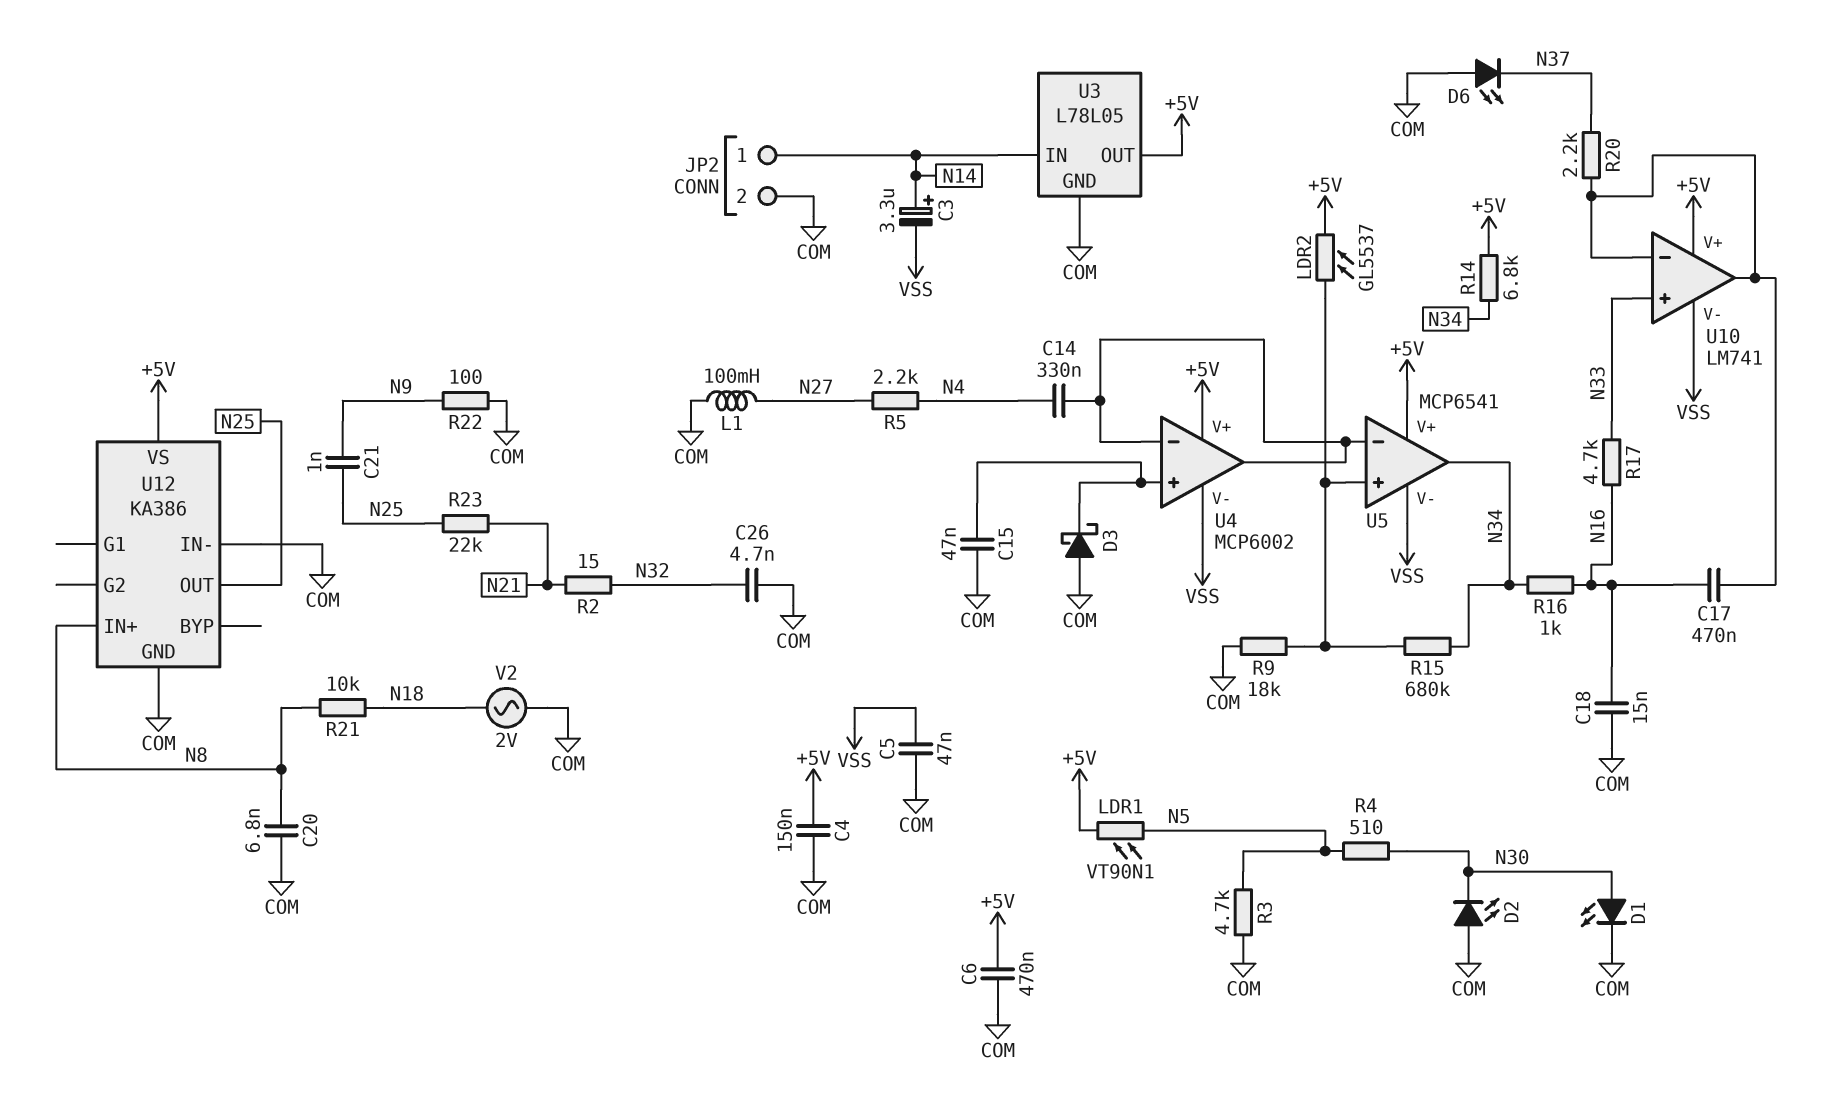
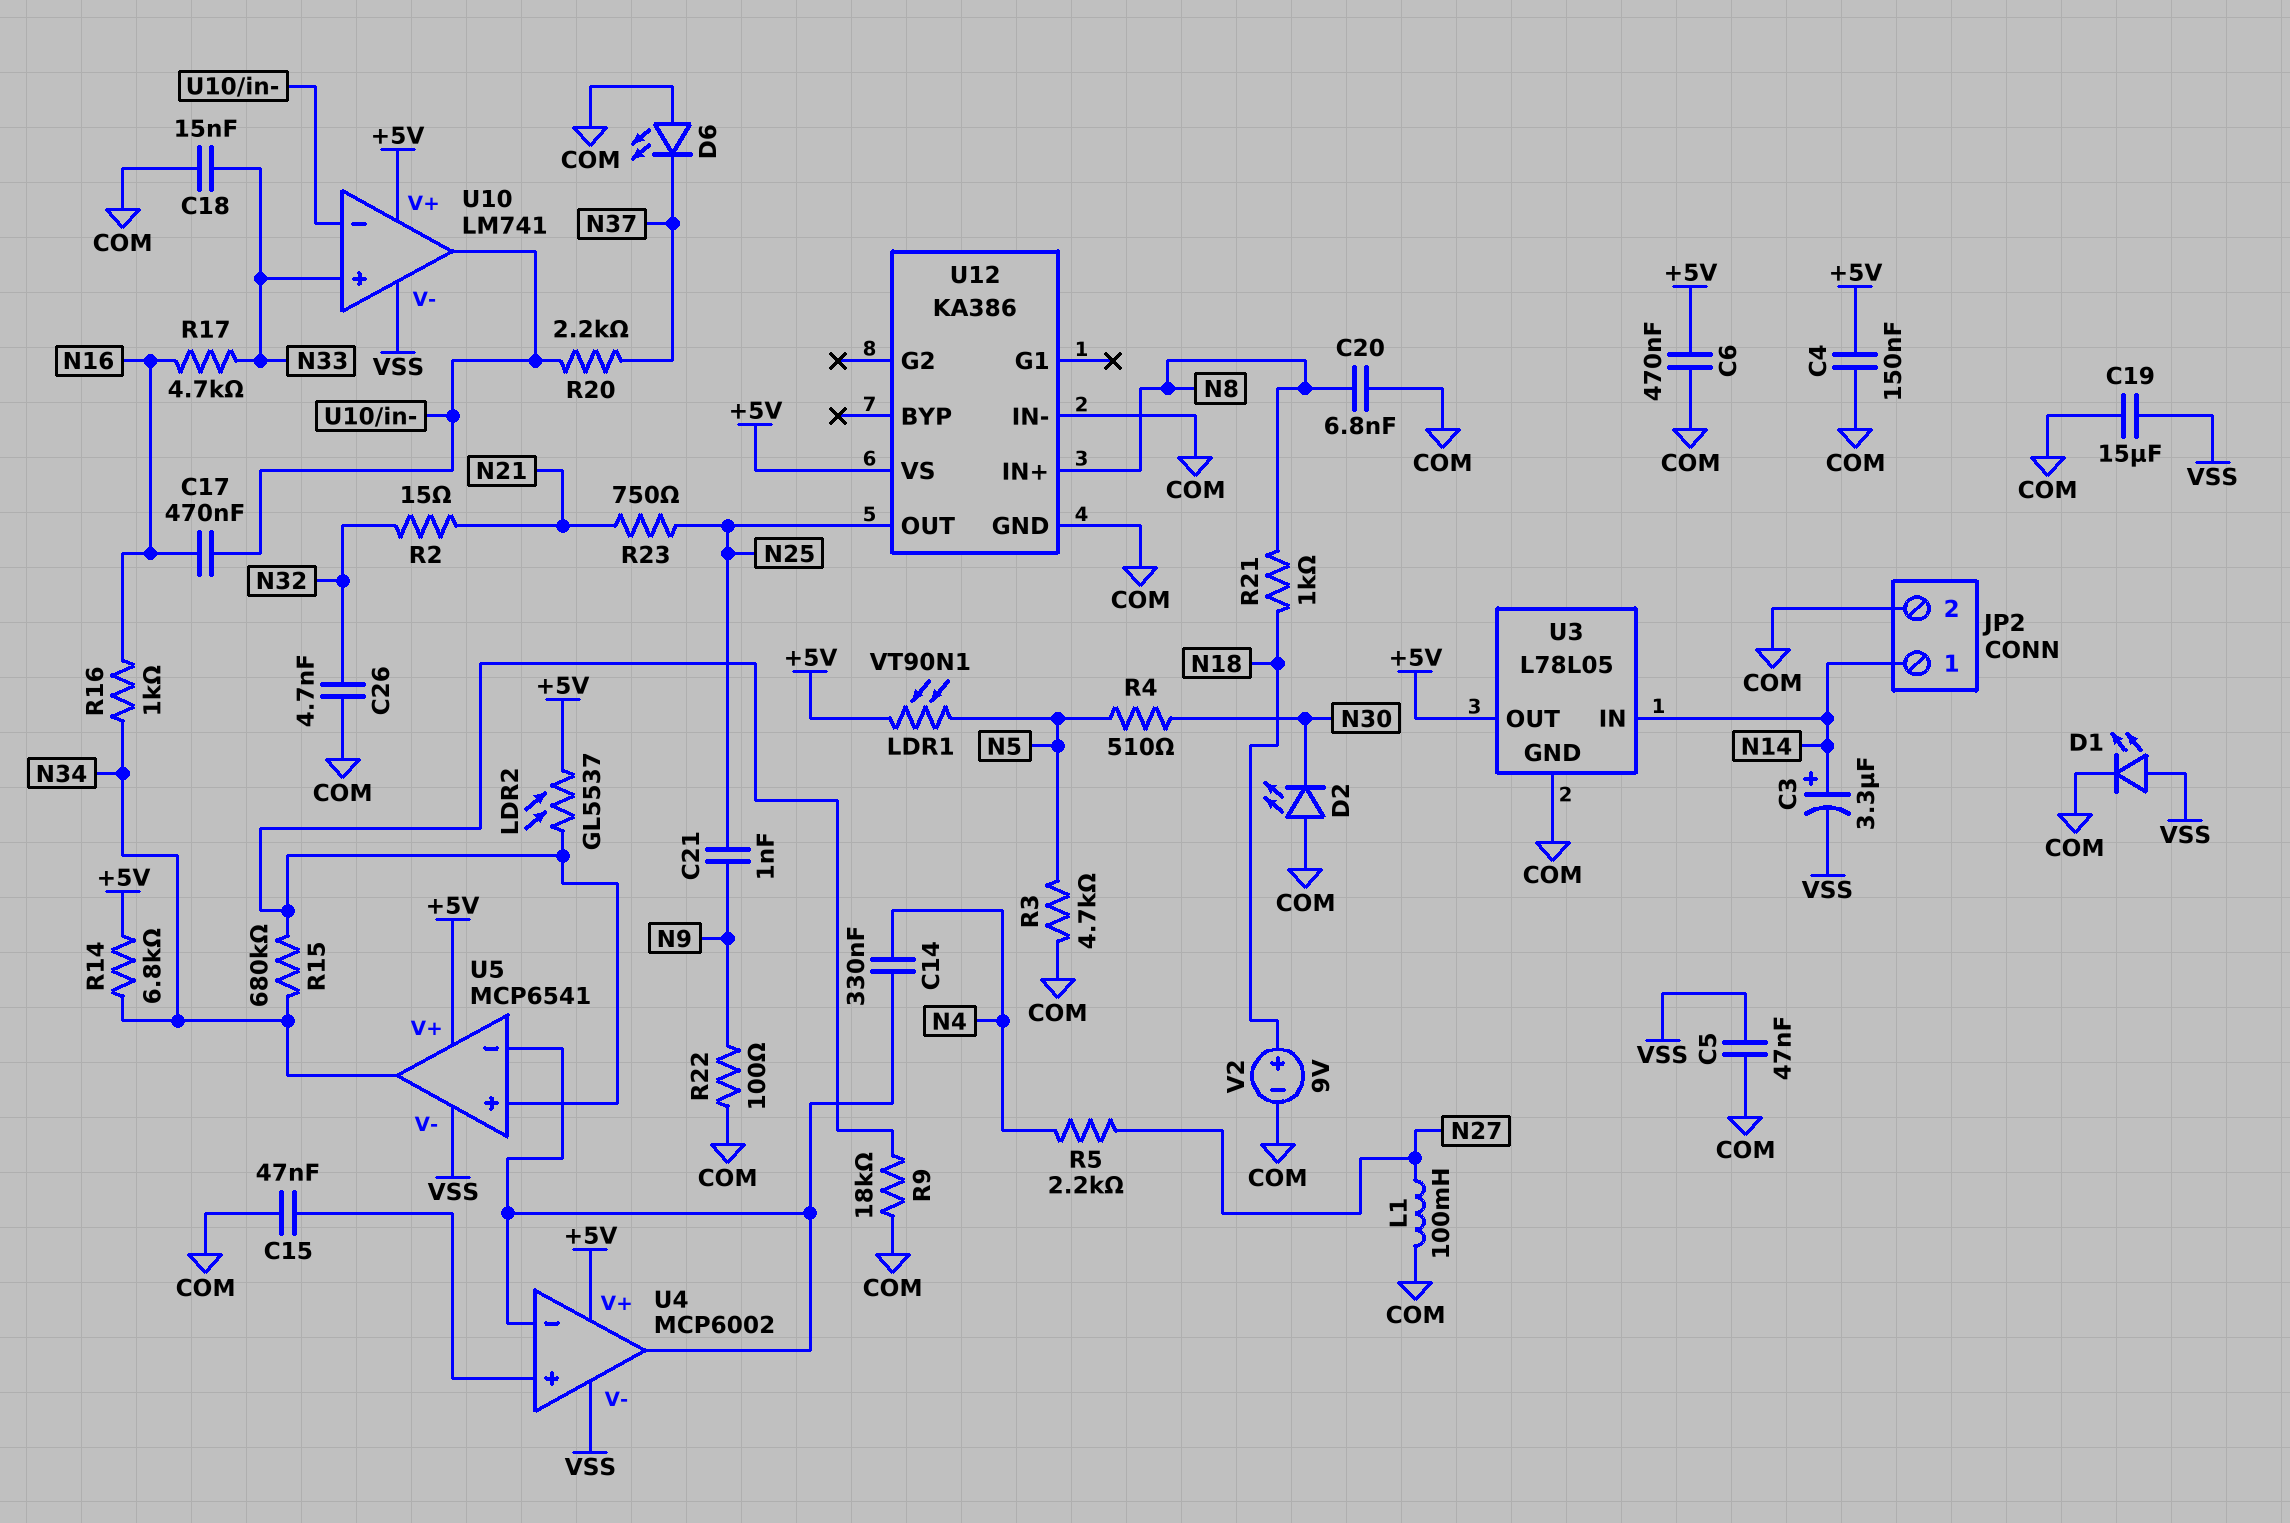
C18: 15nF (COM, N16) -> 15nF (COM, N33)
C19: none -> 15uF (COM, VSS)
D1: LED (A N30, K COM) -> LED (A VSS, K COM)
D3: schottky (A COM, K U4/in+) -> none
R21: 10k (N8, N18) -> 1k (N8, N18)
R23: 22k (N21, N25) -> 750 (N21, N25)
V2: AC 2V (COM, N18) -> 9V (plus N18, minus COM)

